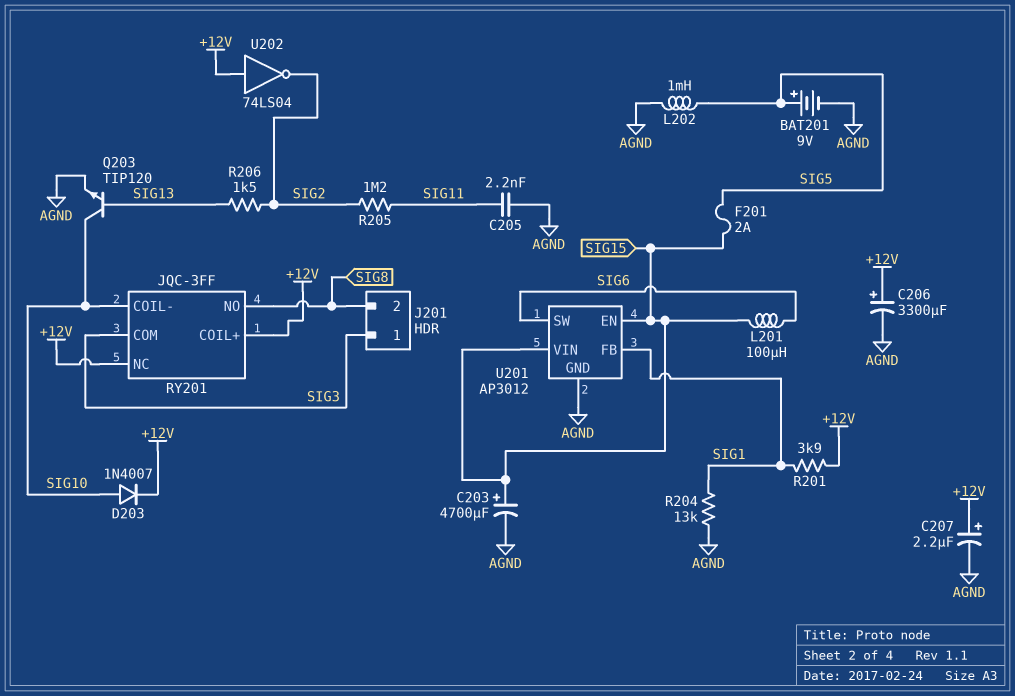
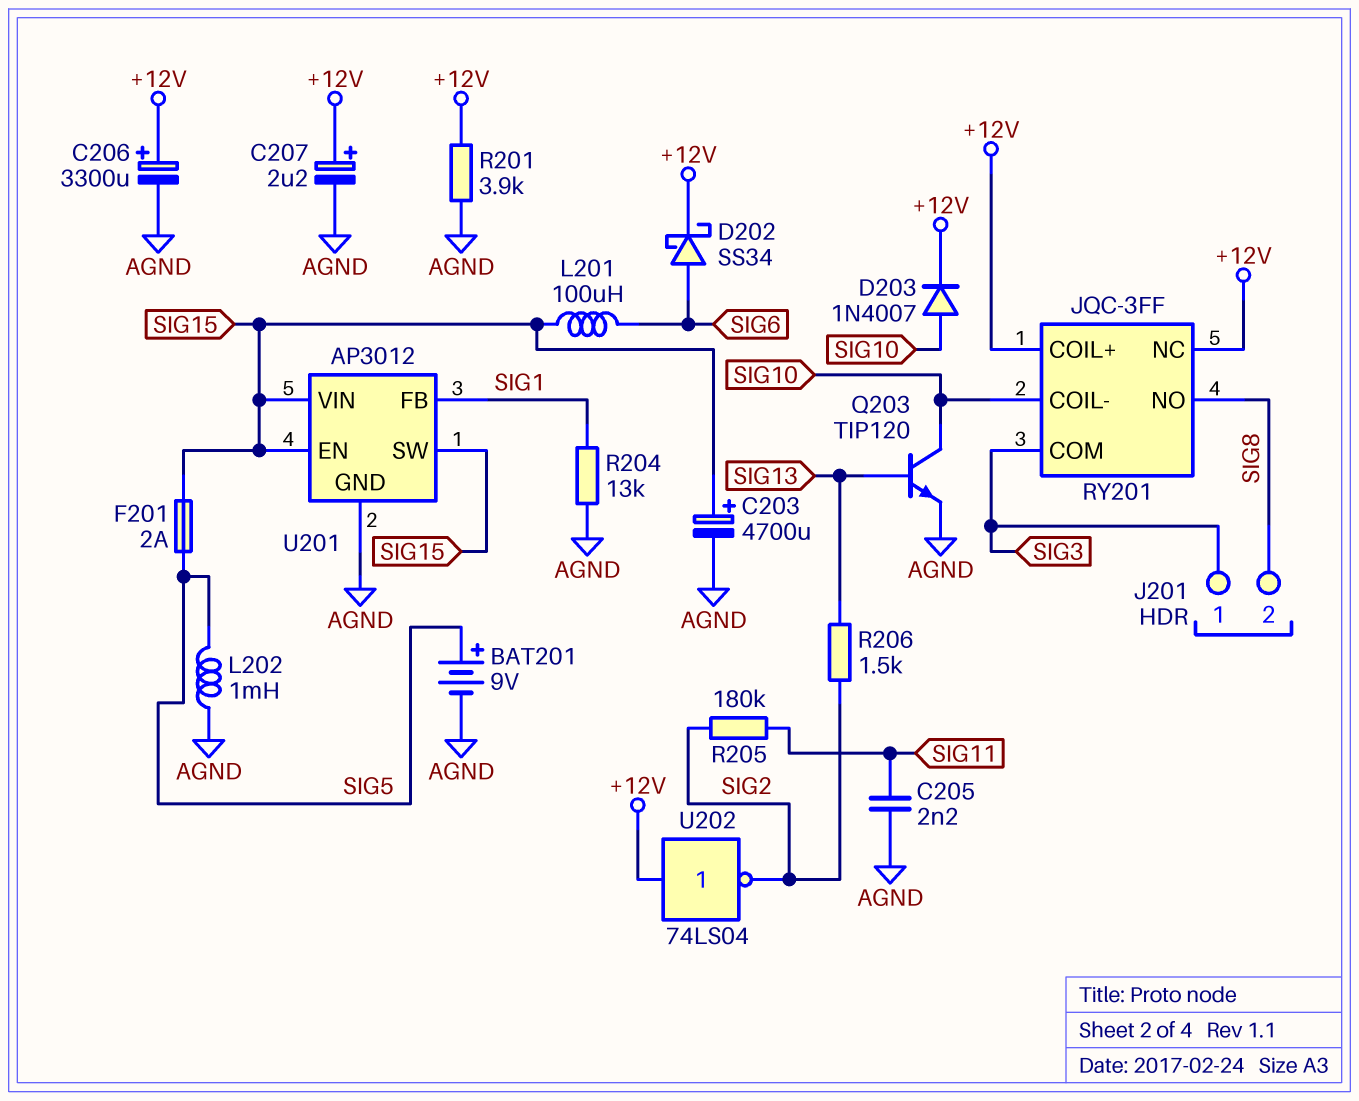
D202: none -> schottky SS34 (A SIG6, K +12V)
R201: 3.9k (+12V, SIG1) -> 3.9k (+12V, AGND)
R205: 1.2M (SIG2, SIG11) -> 180k (SIG2, SIG11)
U201 pin SW: SIG6 -> SIG15

